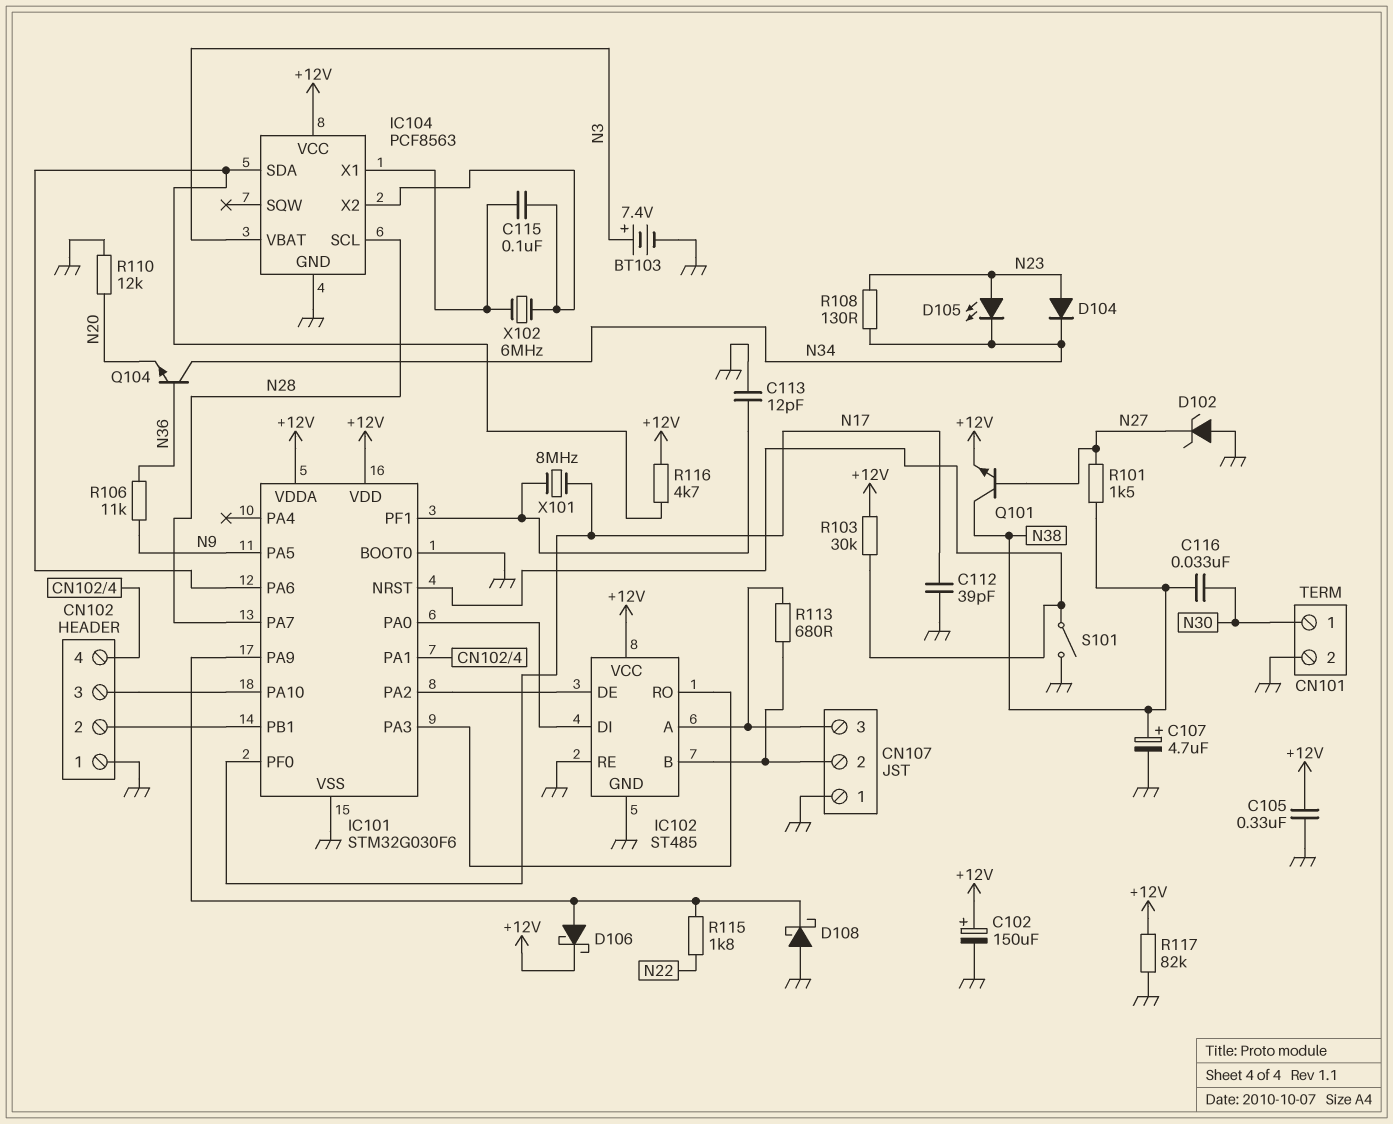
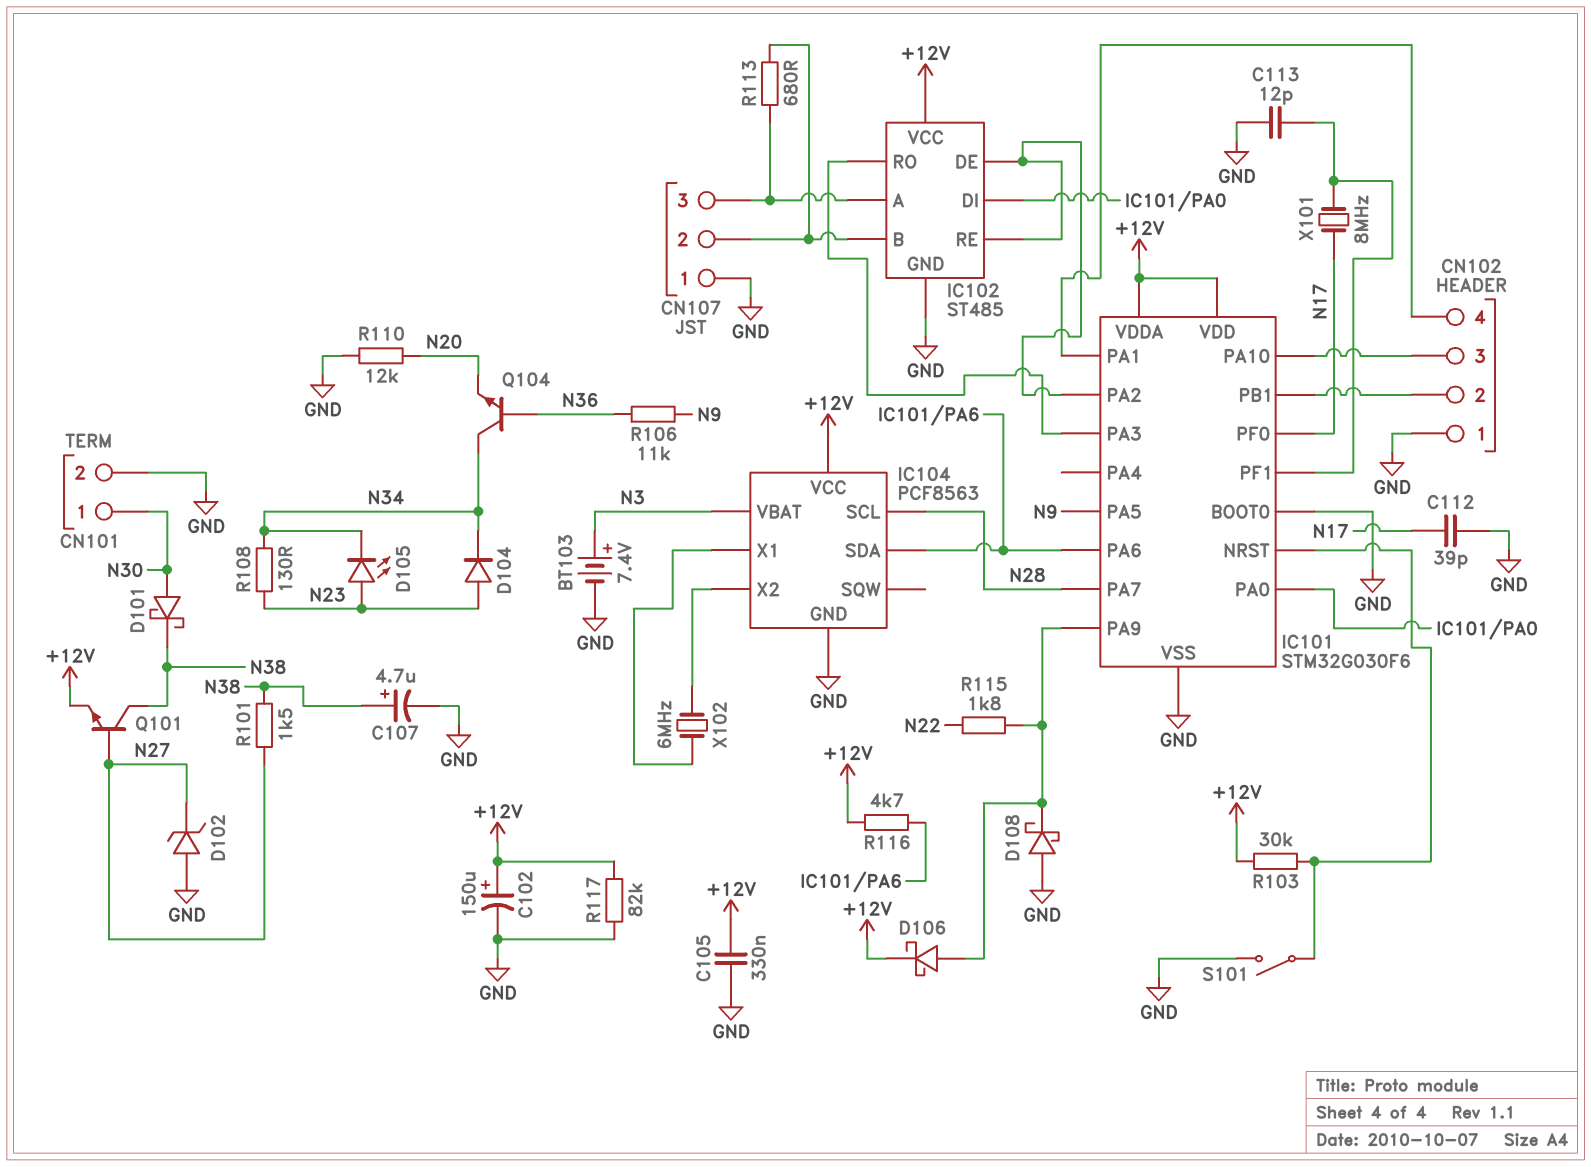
C115: 100nF (IC104/X1, IC104/X2) -> none
C116: 33nF (N30, N38) -> none
D101: none -> schottky (A N30, K N38)
IC102 pin RE: GND -> IC101/PA2

